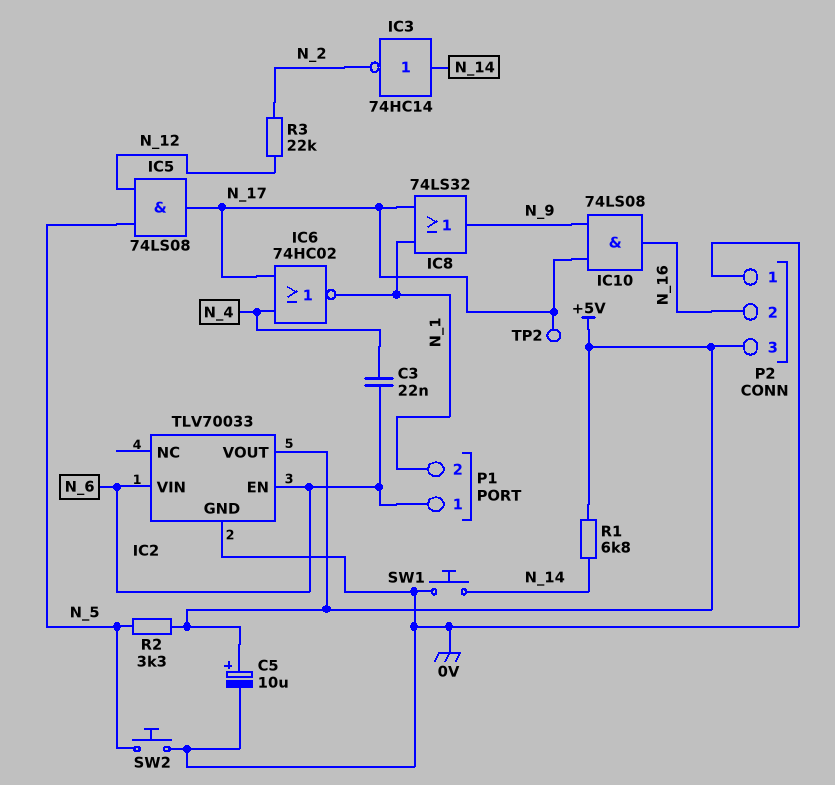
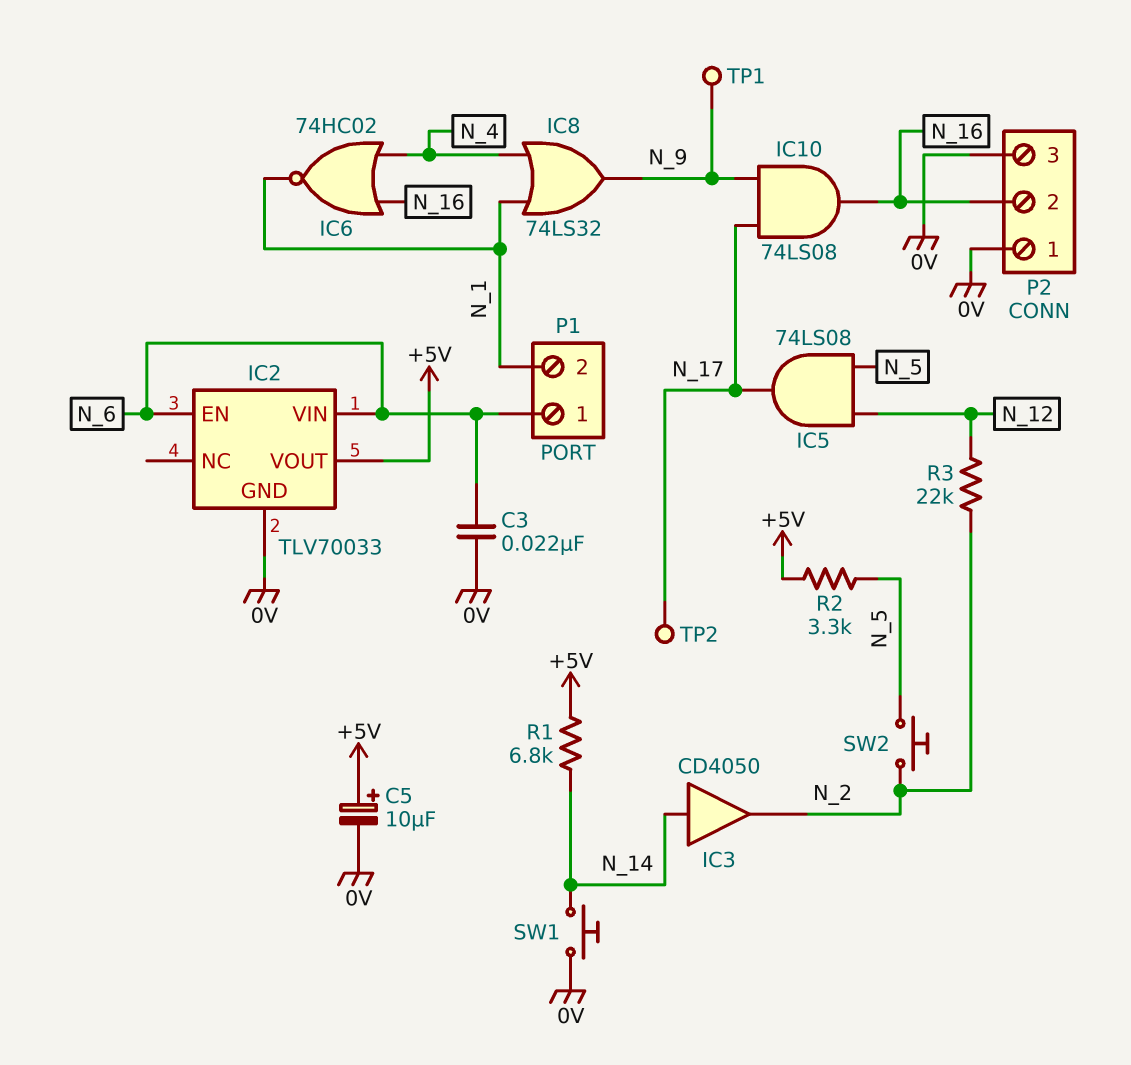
C3: 22nF (N_4, N_6) -> 22nF (0V, N_6)
IC3: NOT 74HC14 (in N_14, out N_2) -> buffer CD4050 (in N_14, out N_2)
IC6: NOR 74HC02 (in N_4, in N_17, out N_1) -> NOR 74HC02 (in N_4, in N_16, out N_1)
IC8: OR 74LS32 (in N_1, in N_17, out N_9) -> OR 74LS32 (in N_1, in N_4, out N_9)
P2 pin 3: +5V -> 0V
SW2: button (0V, N_5) -> button (N_2, N_5)
TP1: none -> test point (N_9)

